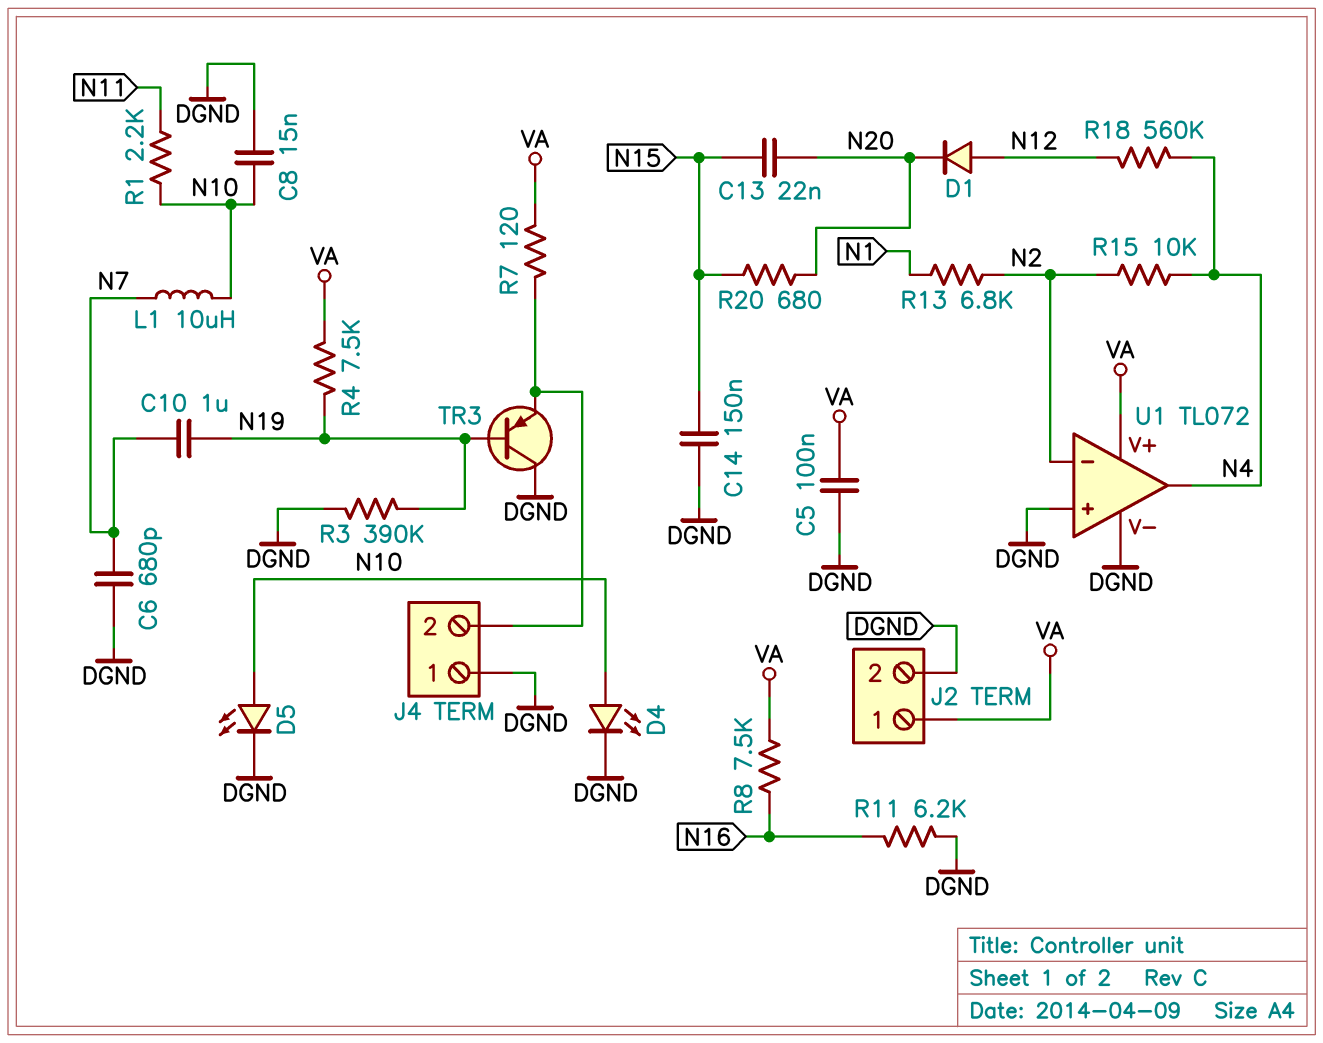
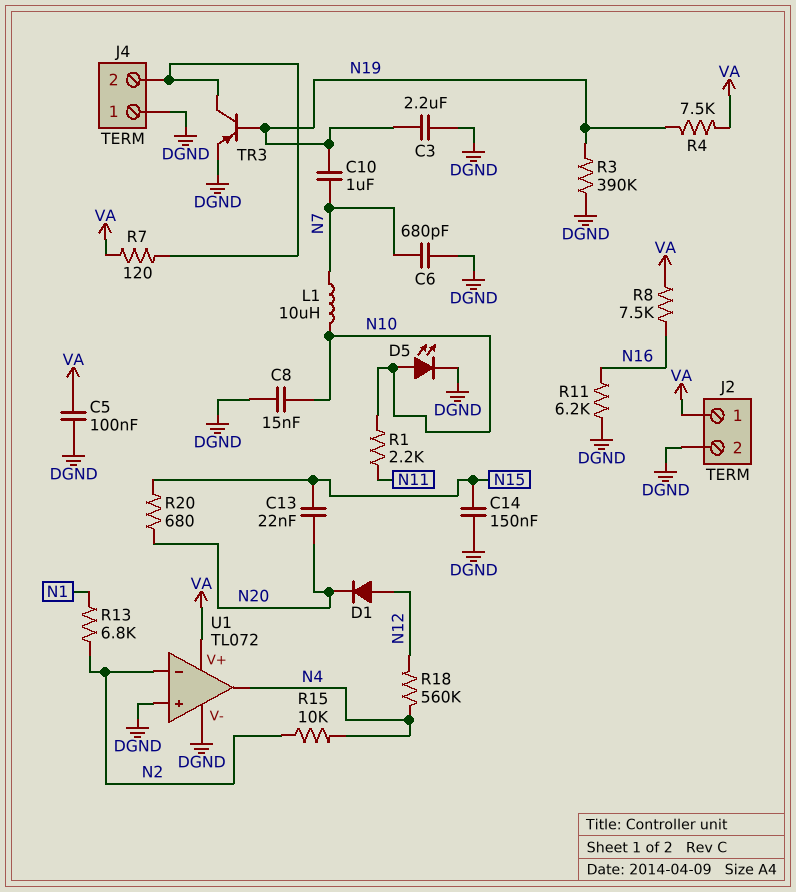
C3: none -> 2.2uF (DGND, N19)
D4: LED (A N10, K DGND) -> none
TR3: PNP (B N19, C DGND, E J4/2) -> PNP (B N19, C J4/2, E DGND)

